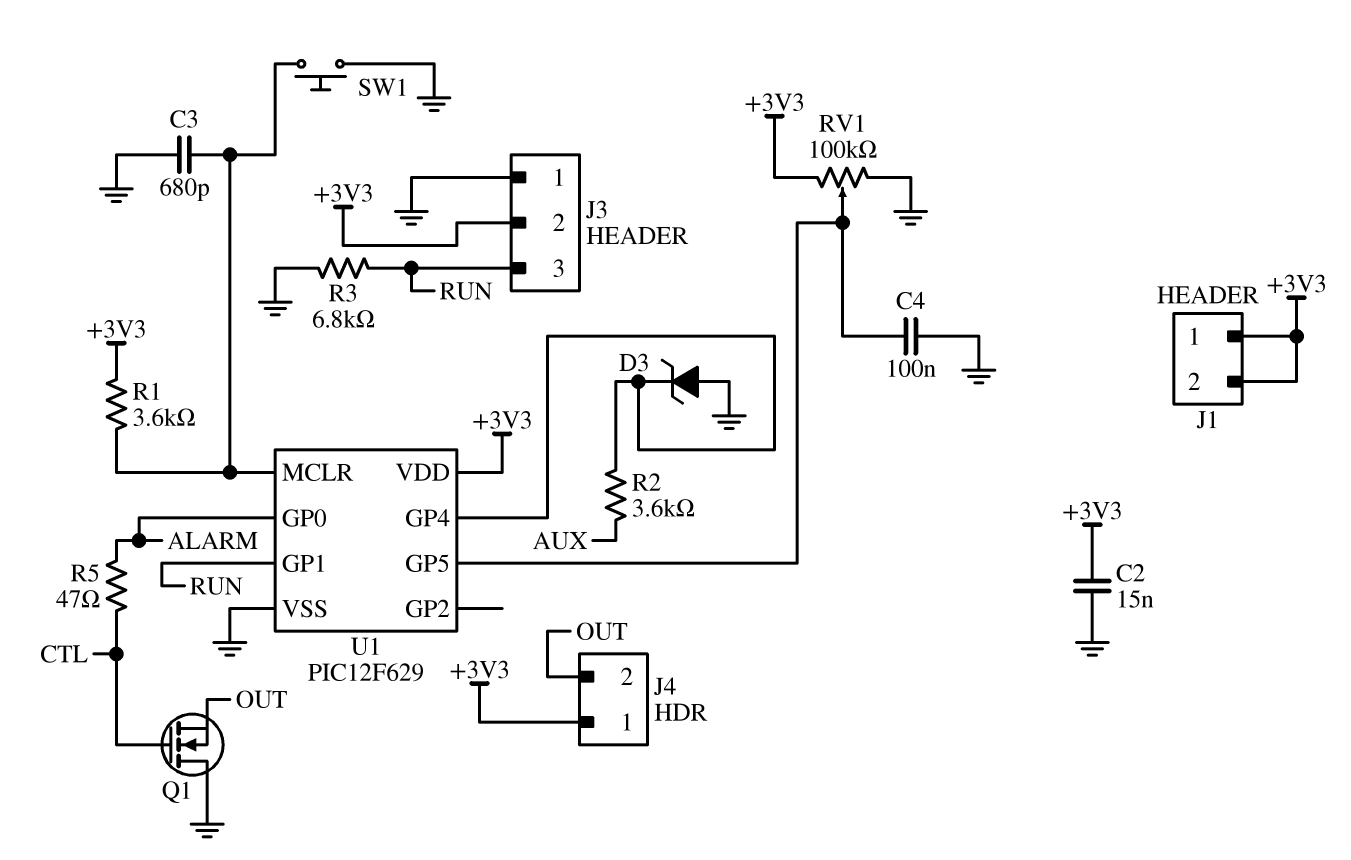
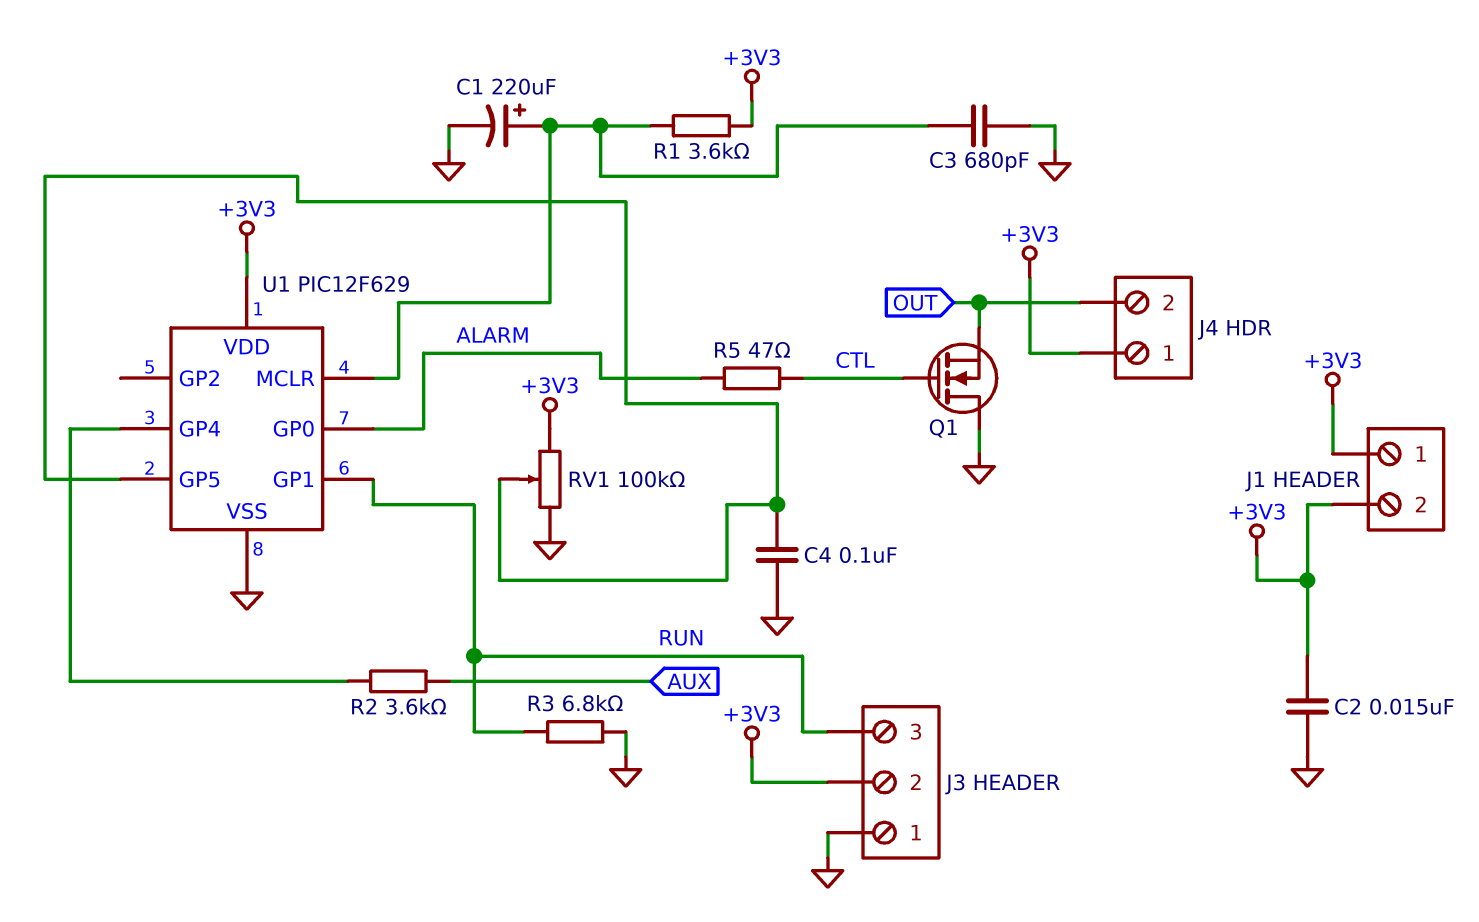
C1: none -> 220uF (plus U1/MCLR, minus GND)
D3: zener (A GND, K U1/GP4) -> none
SW1: button (GND, U1/MCLR) -> none

